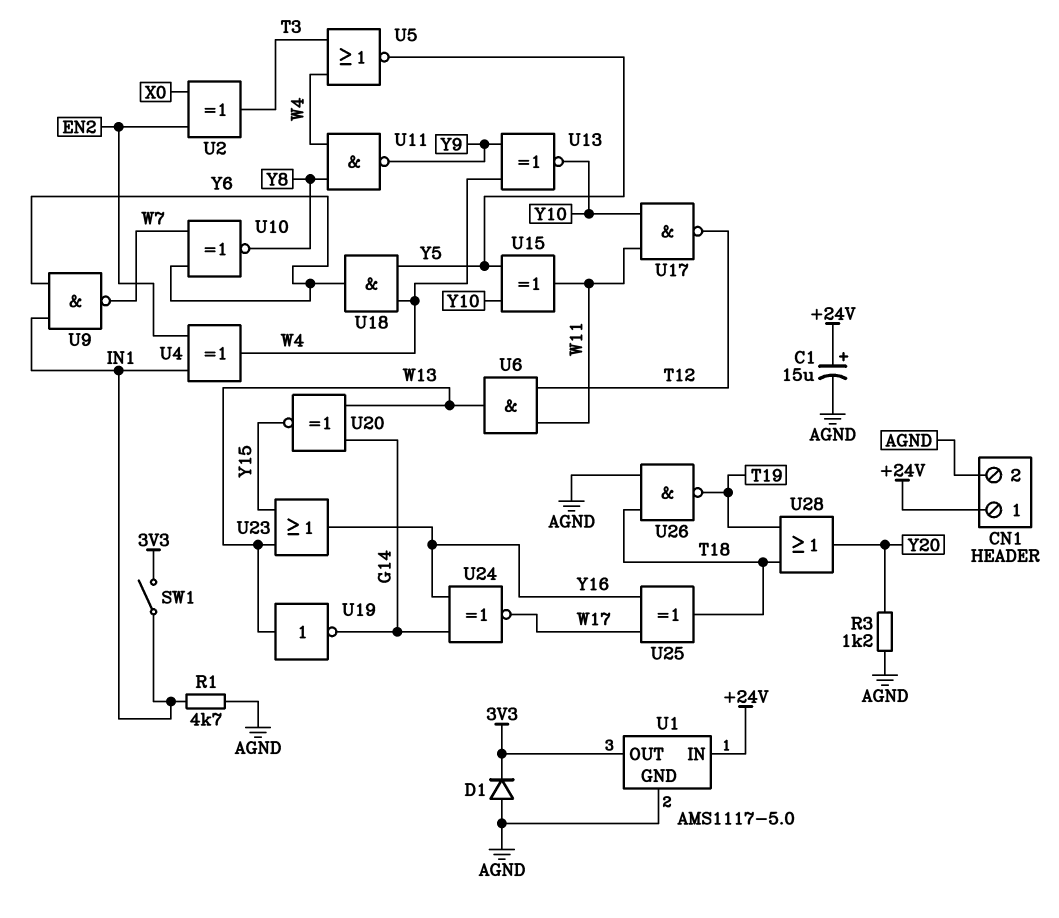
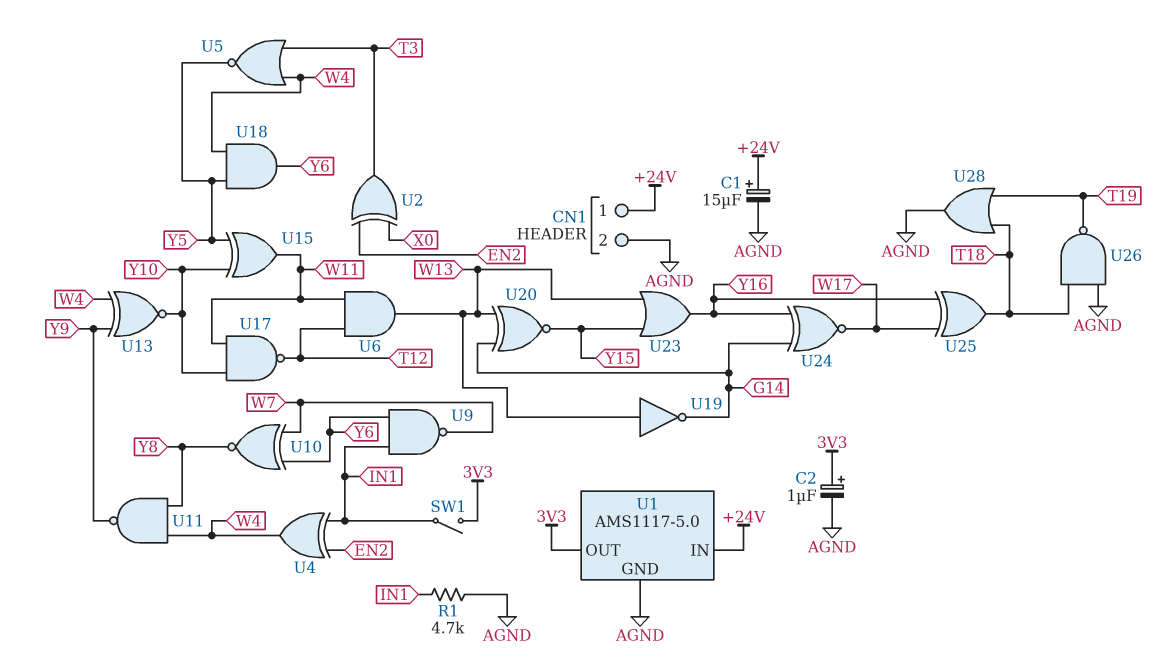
C2: none -> 1uF (plus 3V3, minus AGND)
D1: diode (A AGND, K 3V3) -> none
R3: 1.2k (AGND, Y20) -> none
U28: OR (in T18, in T19, out Y20) -> OR (in T18, in T19, out AGND)

